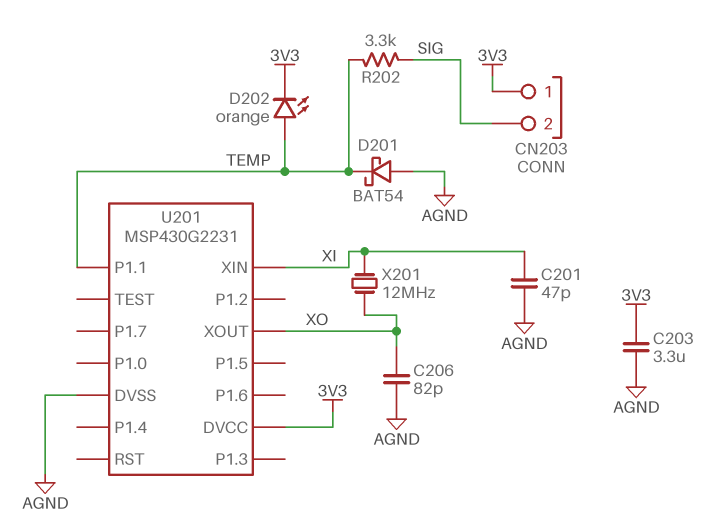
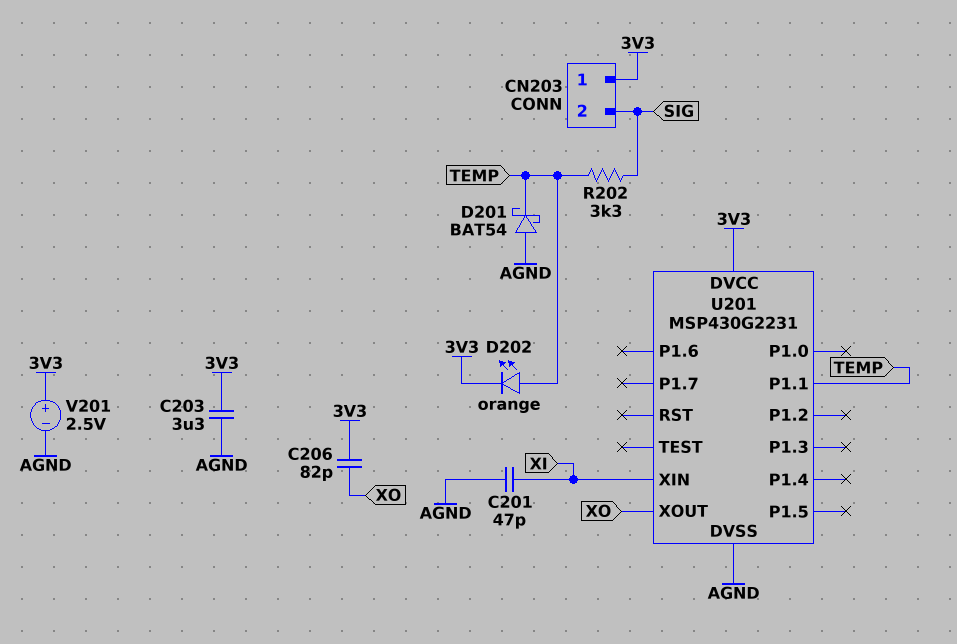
C206: 82pF (AGND, XO) -> 82pF (3V3, XO)
V201: none -> 2.5V (plus 3V3, minus AGND)
X201: 12MHz (XI, XO) -> none

